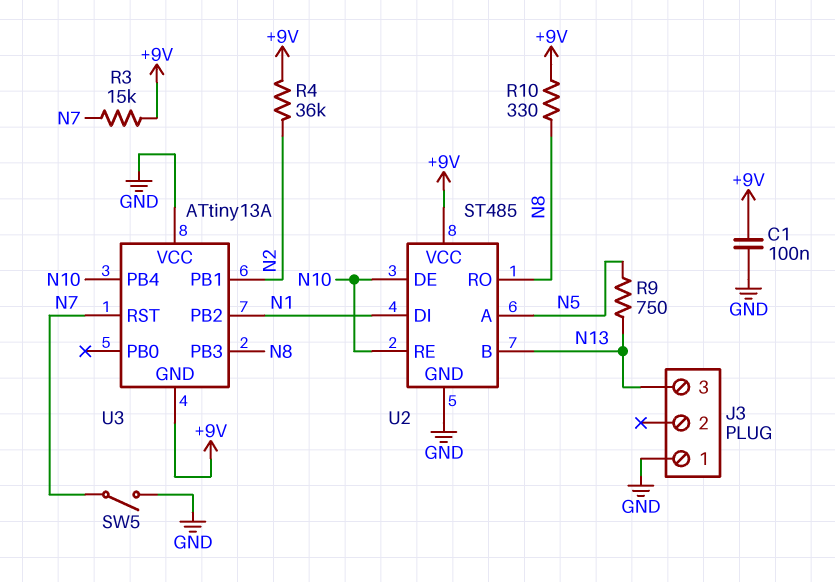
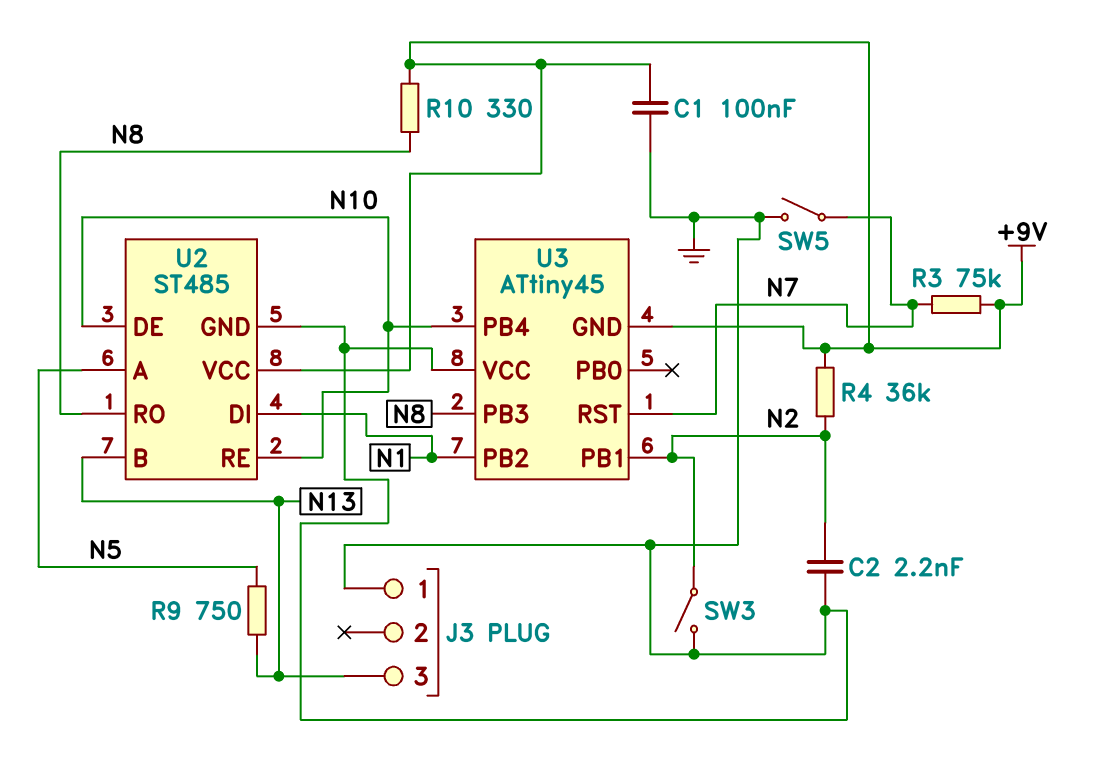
C2: none -> 2.2nF (GND, N2)
R3: 15k (+9V, N7) -> 75k (+9V, N7)
SW3: none -> switch (GND, N2)
U3: ATtiny13A -> ATtiny45

